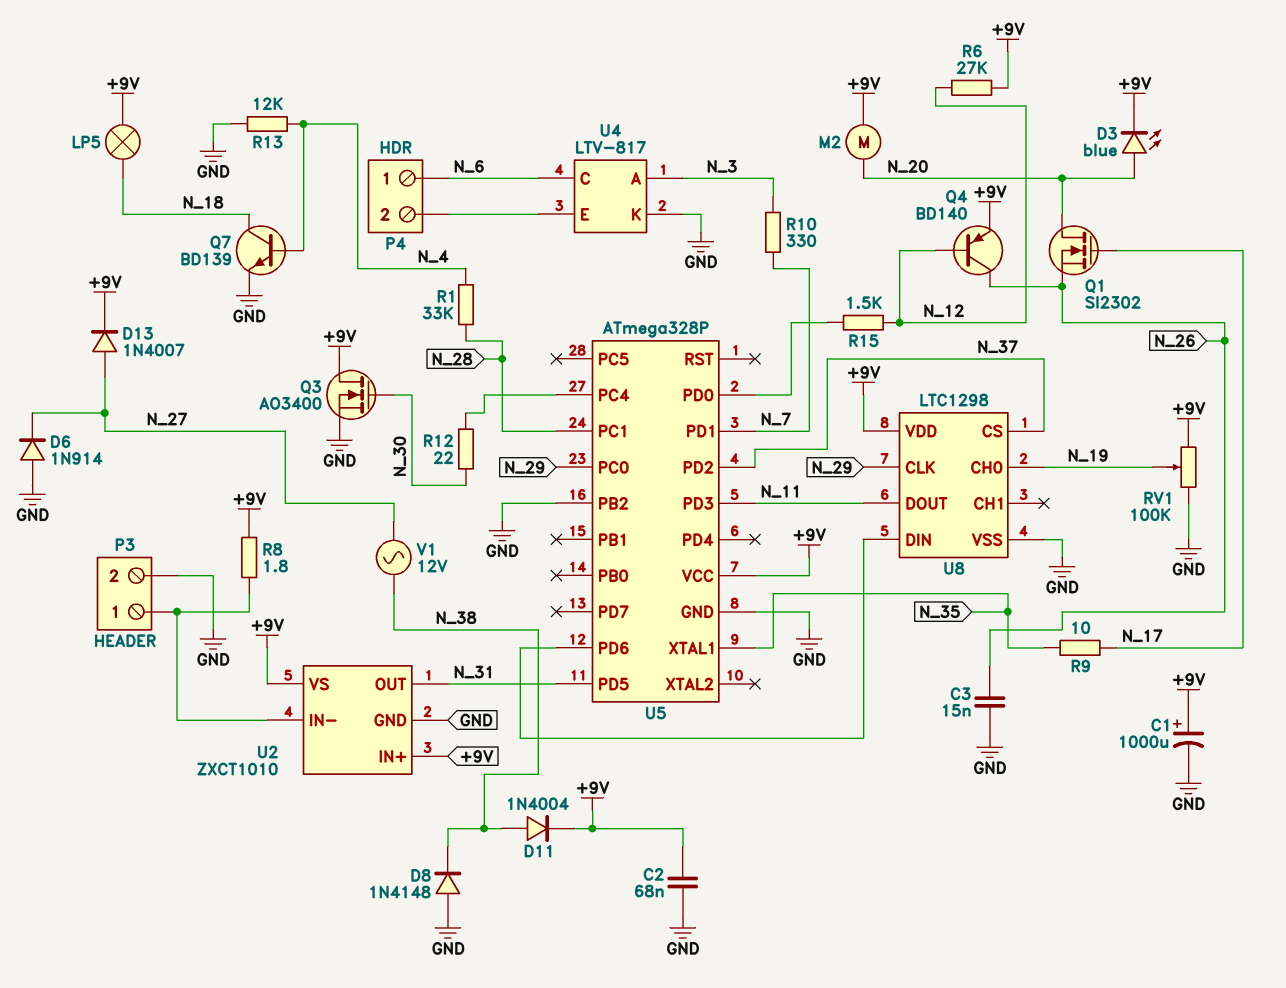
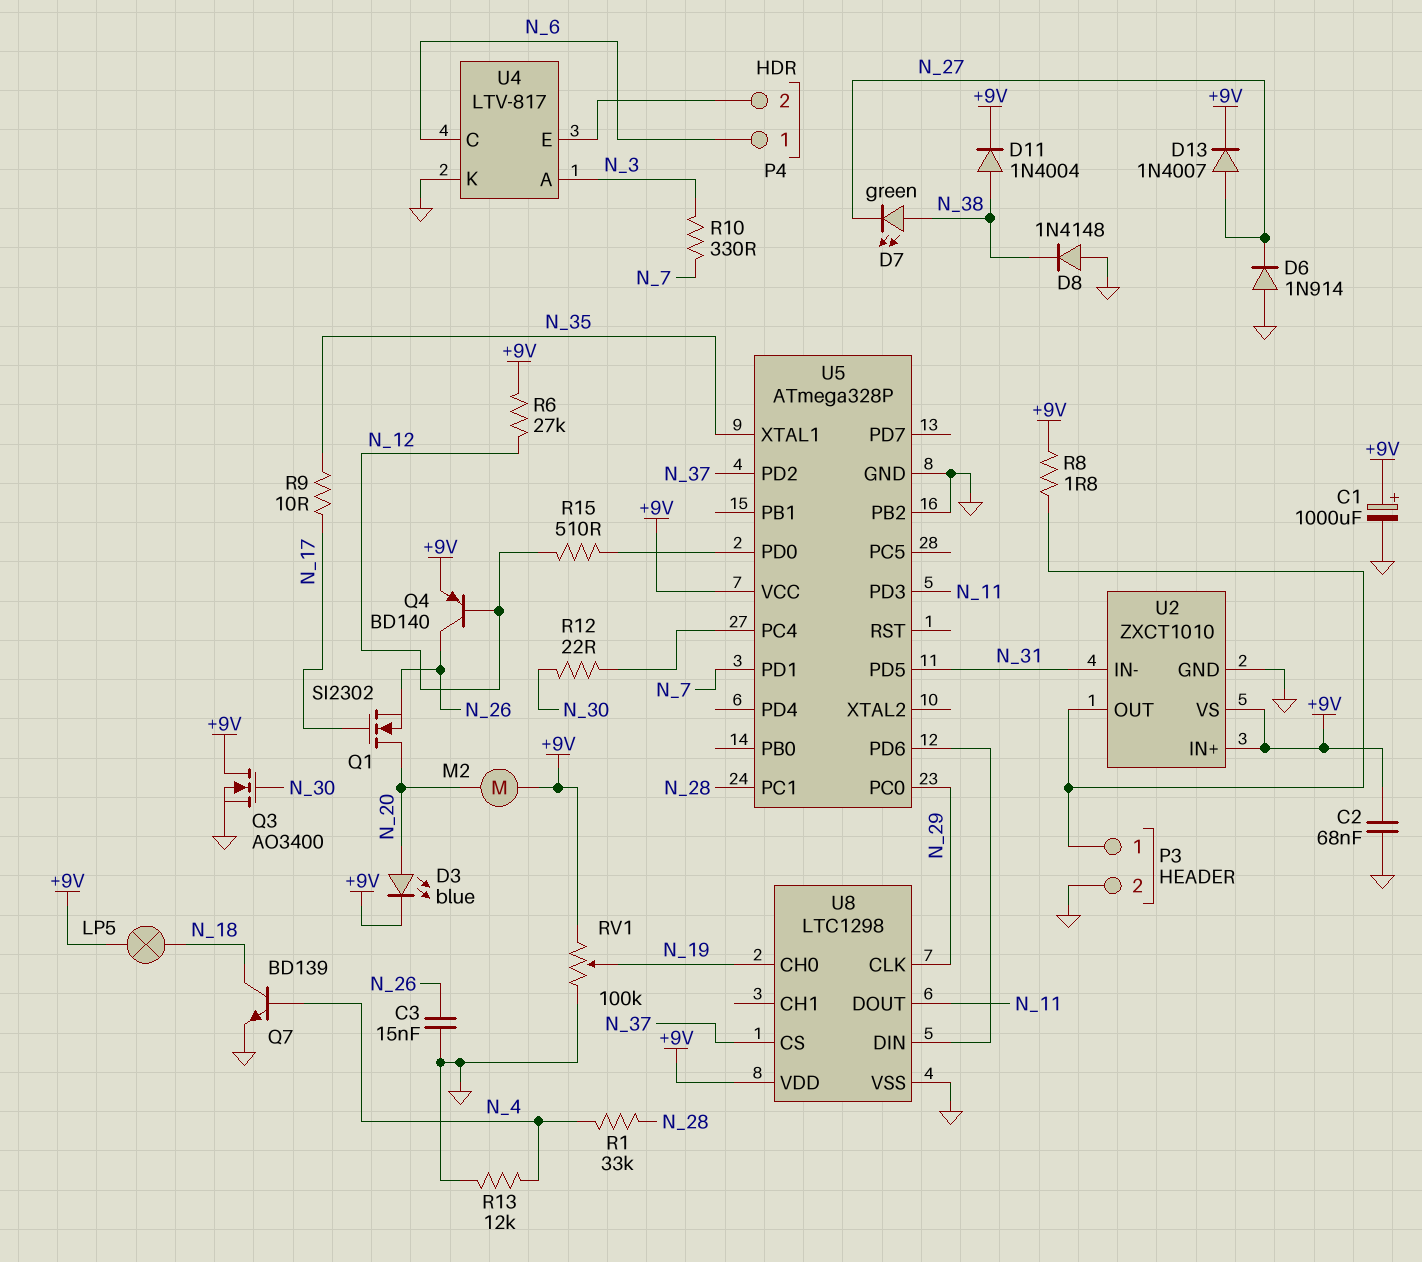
D7: none -> LED green (A N_38, K N_27)
R15: 1.5k (N_12, U5/PD0) -> 510 (N_12, U5/PD0)
U2 pin IN-: P3/1 -> N_31
U2 pin OUT: N_31 -> P3/1
V1: AC 12V (N_27, N_38) -> none

